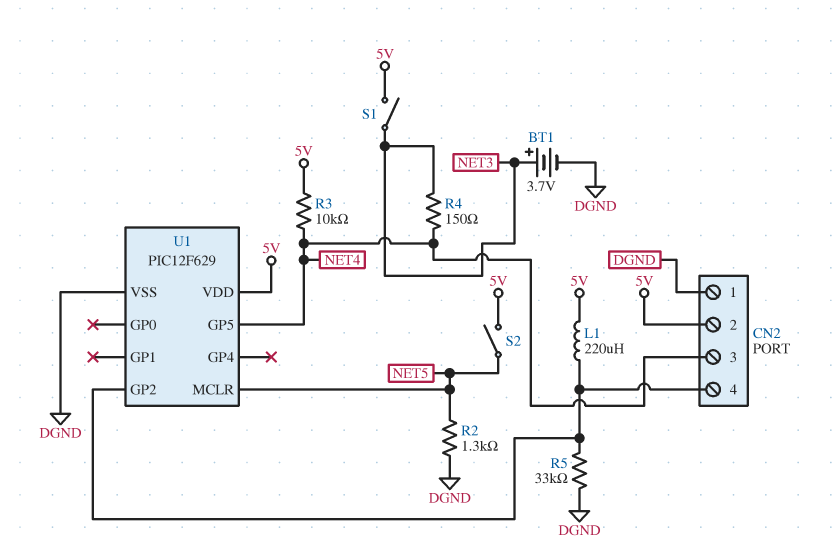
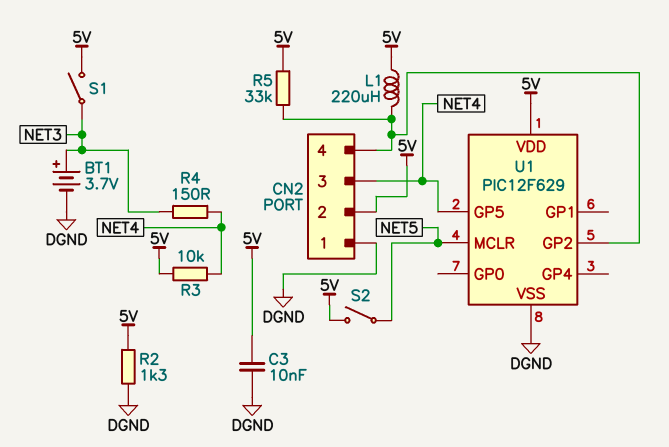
C3: none -> 10nF (5V, DGND)
R2: 1.3k (DGND, NET5) -> 1.3k (5V, DGND)
R5: 33k (CN2/4, DGND) -> 33k (5V, CN2/4)

